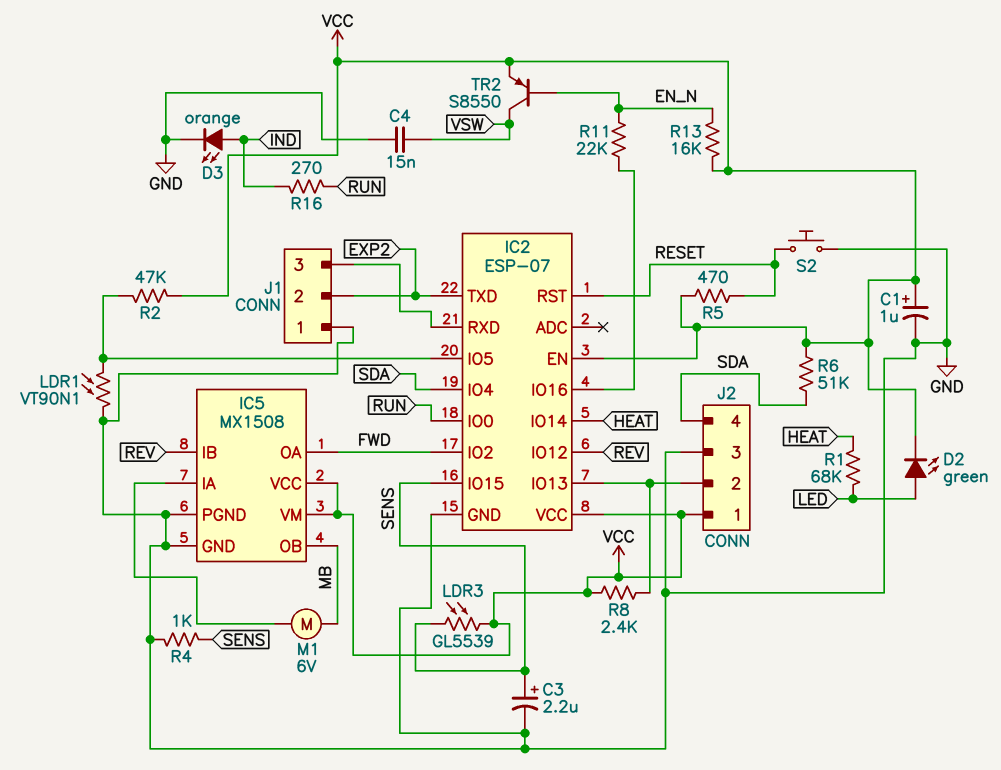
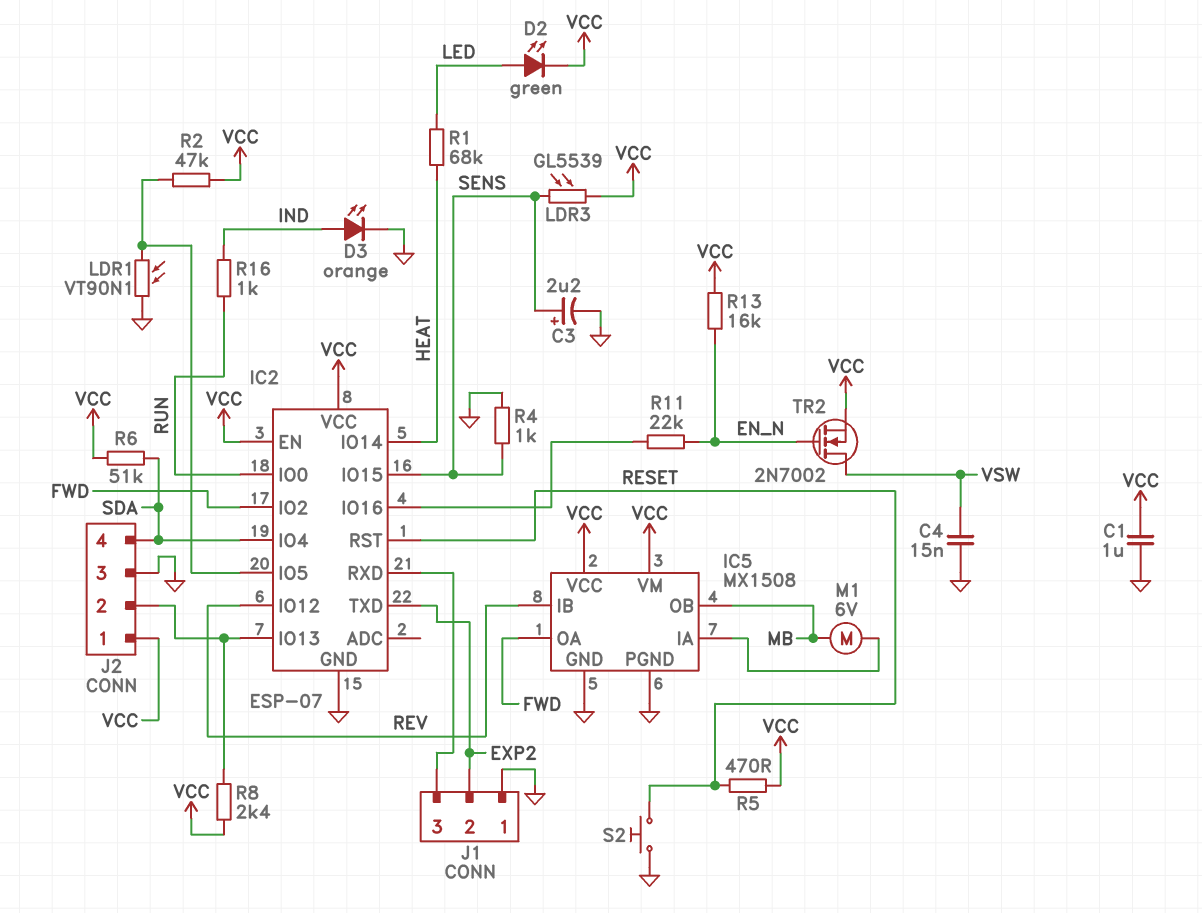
C1: 1uF (plus VCC, minus GND) -> 1uF (GND, VCC)
R16: 270 (IND, RUN) -> 1k (IND, RUN)
TR2: PNP S8550 (B EN_N, C VSW, E VCC) -> NMOS 2N7002 (G EN_N, D VSW, S VCC)

